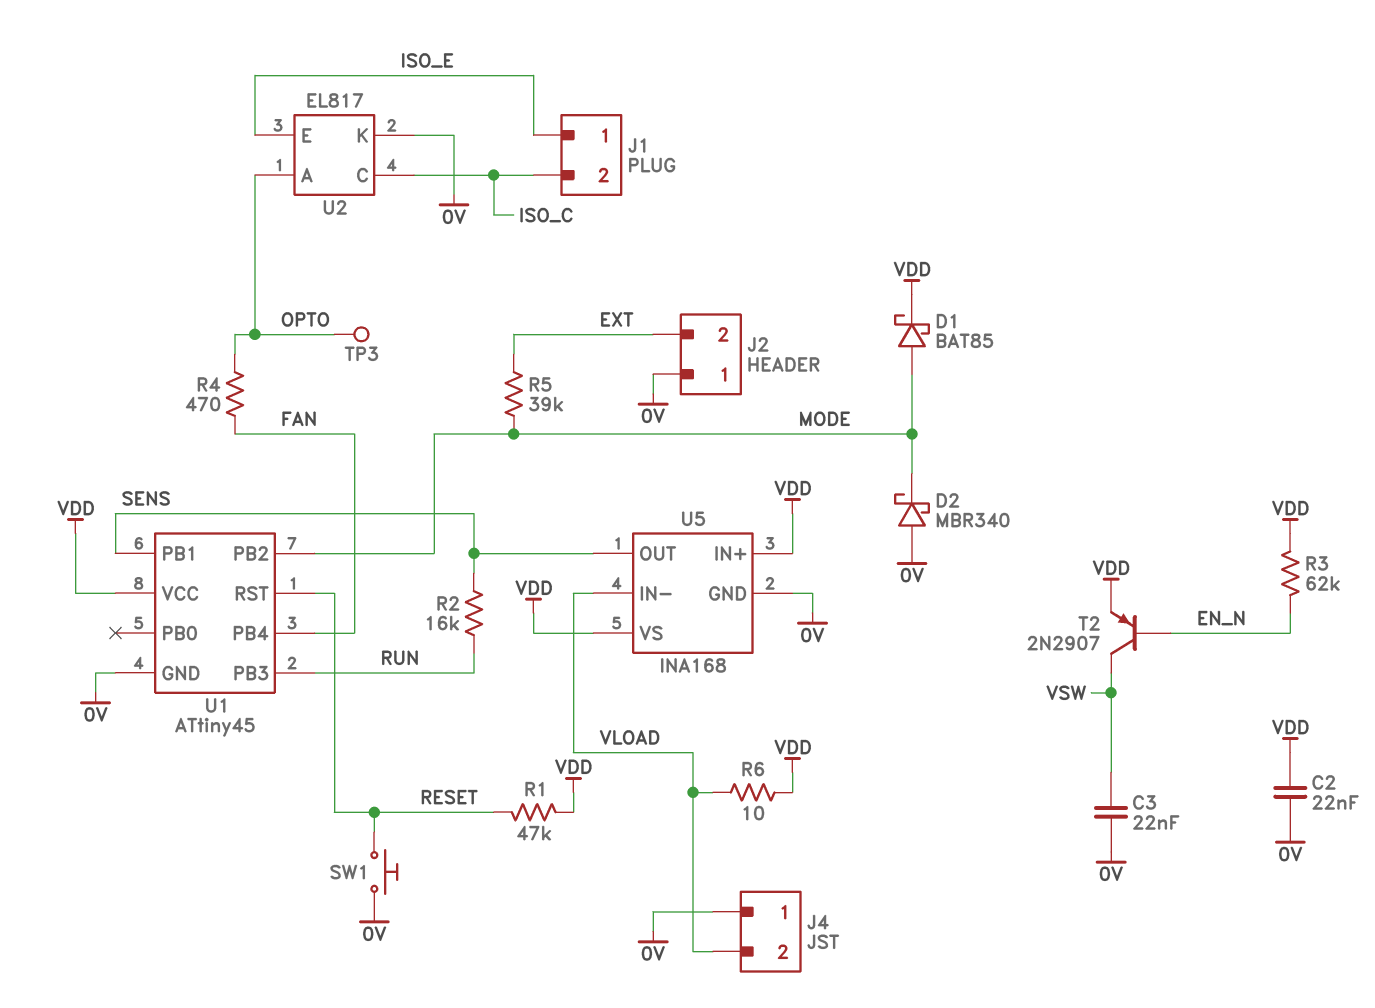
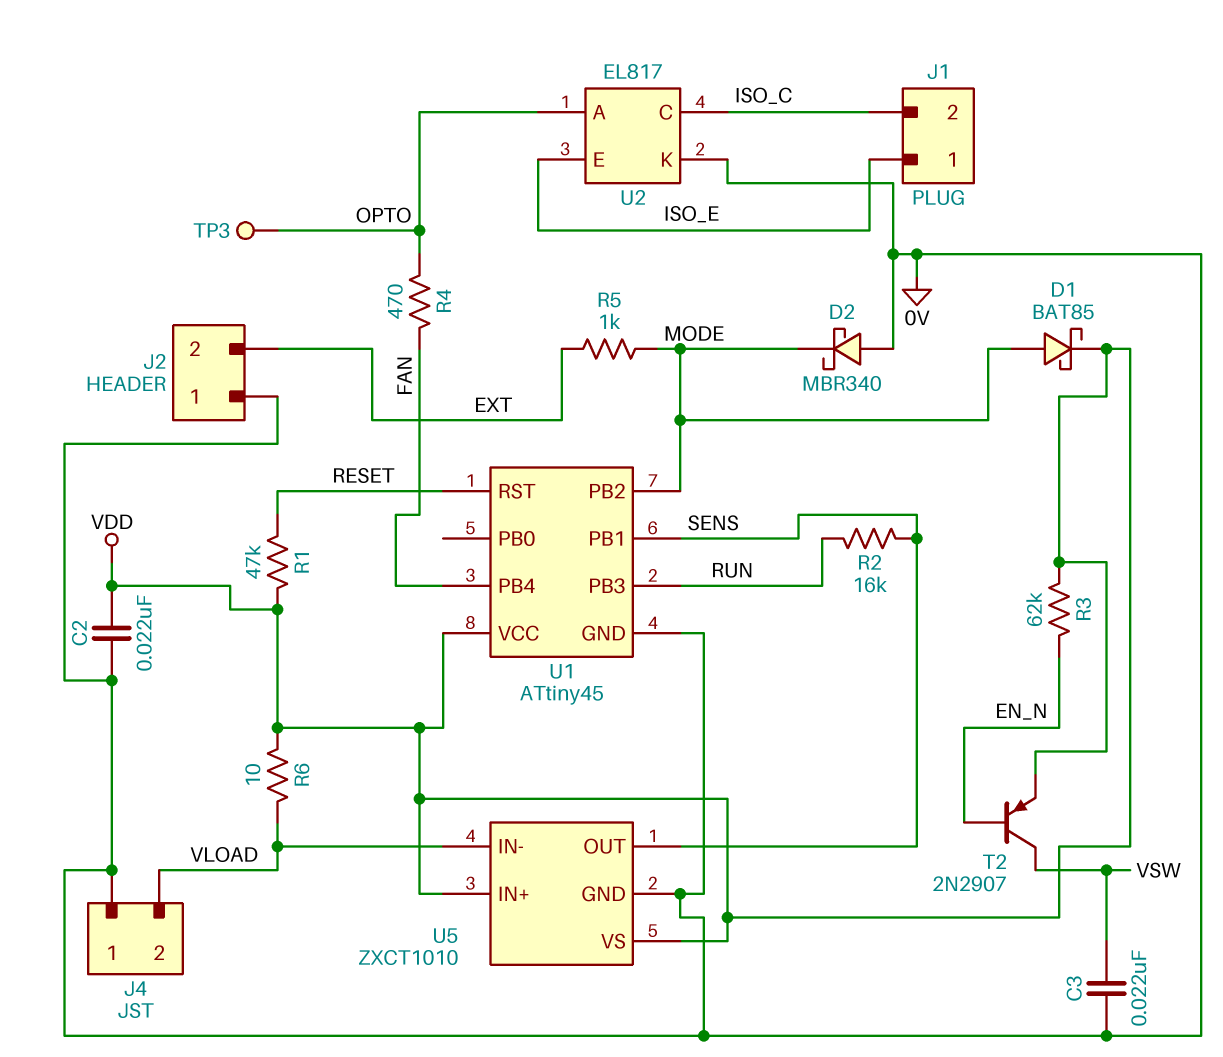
R5: 39k (EXT, MODE) -> 1k (EXT, MODE)
SW1: button (0V, RESET) -> none
U5: INA168 -> ZXCT1010

